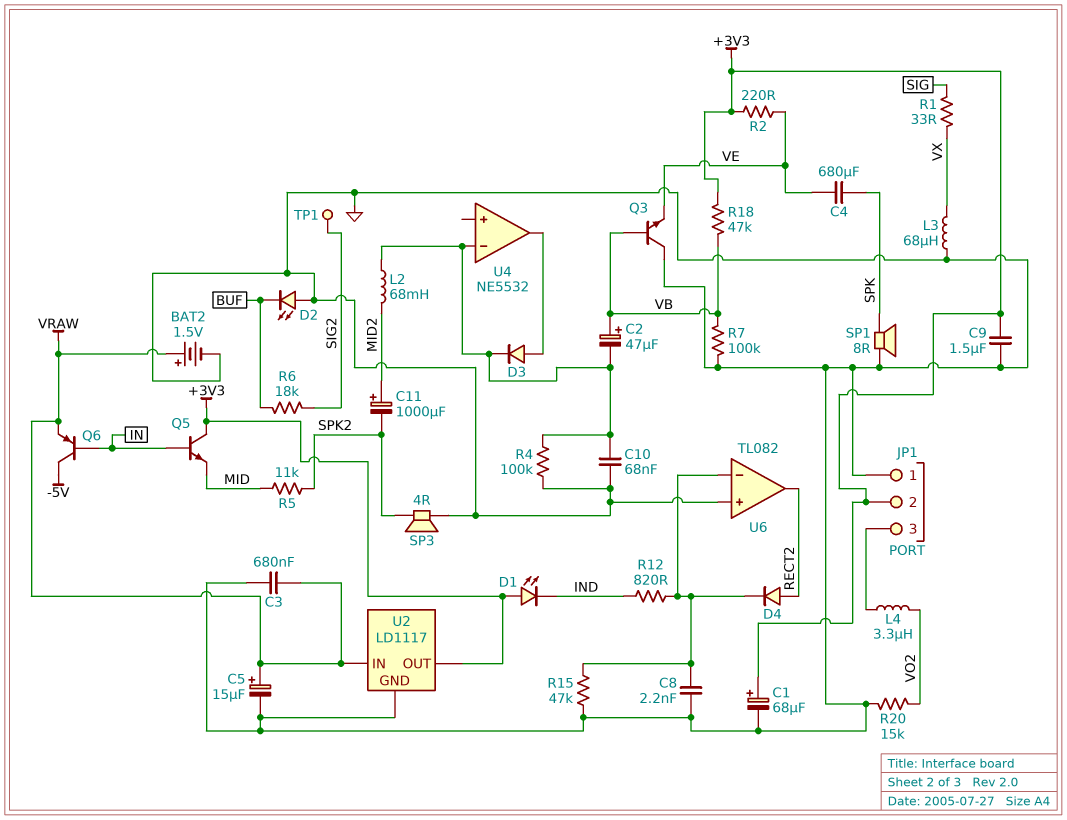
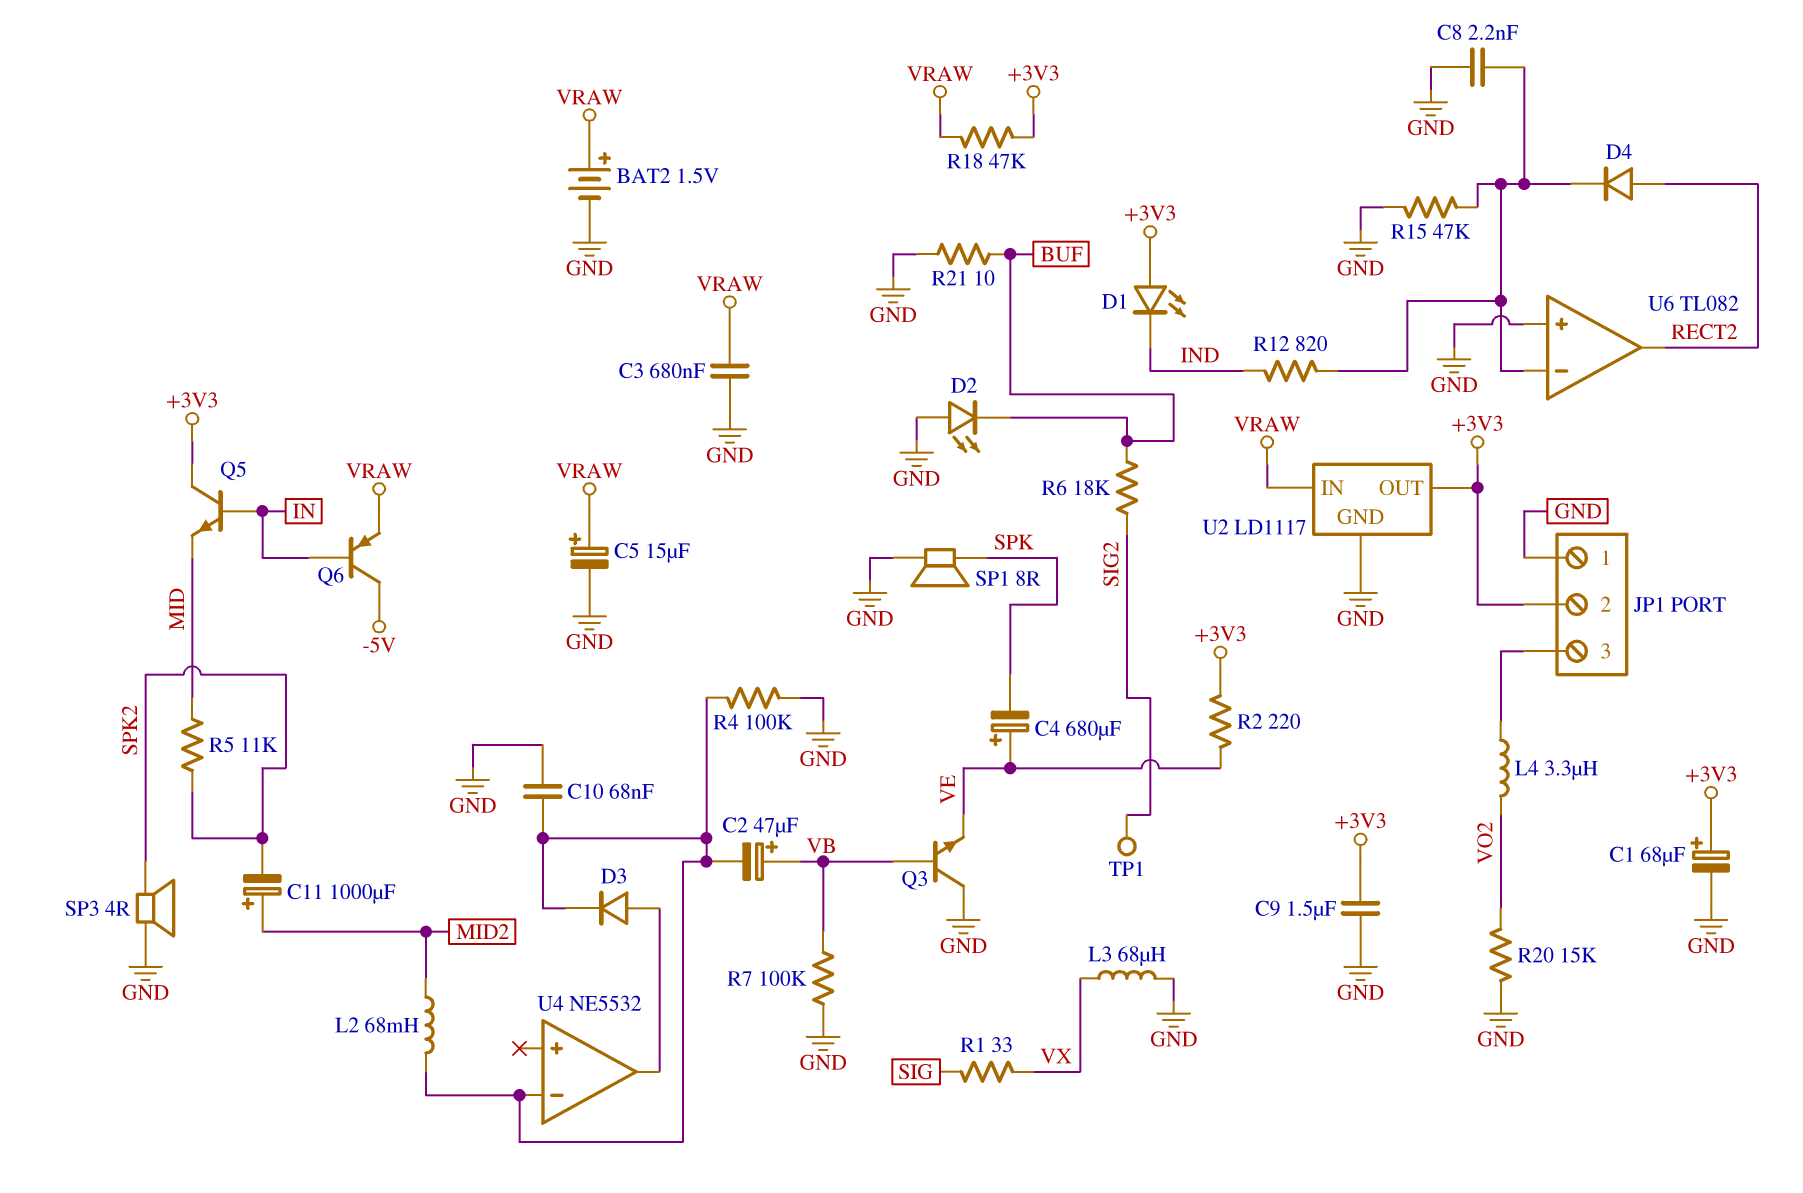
C4: 680uF (SPK, VE) -> 680uF (plus VE, minus SPK)
R18: 47k (+3V3, VB) -> 47k (+3V3, VRAW)
R21: none -> 10 (BUF, GND)

